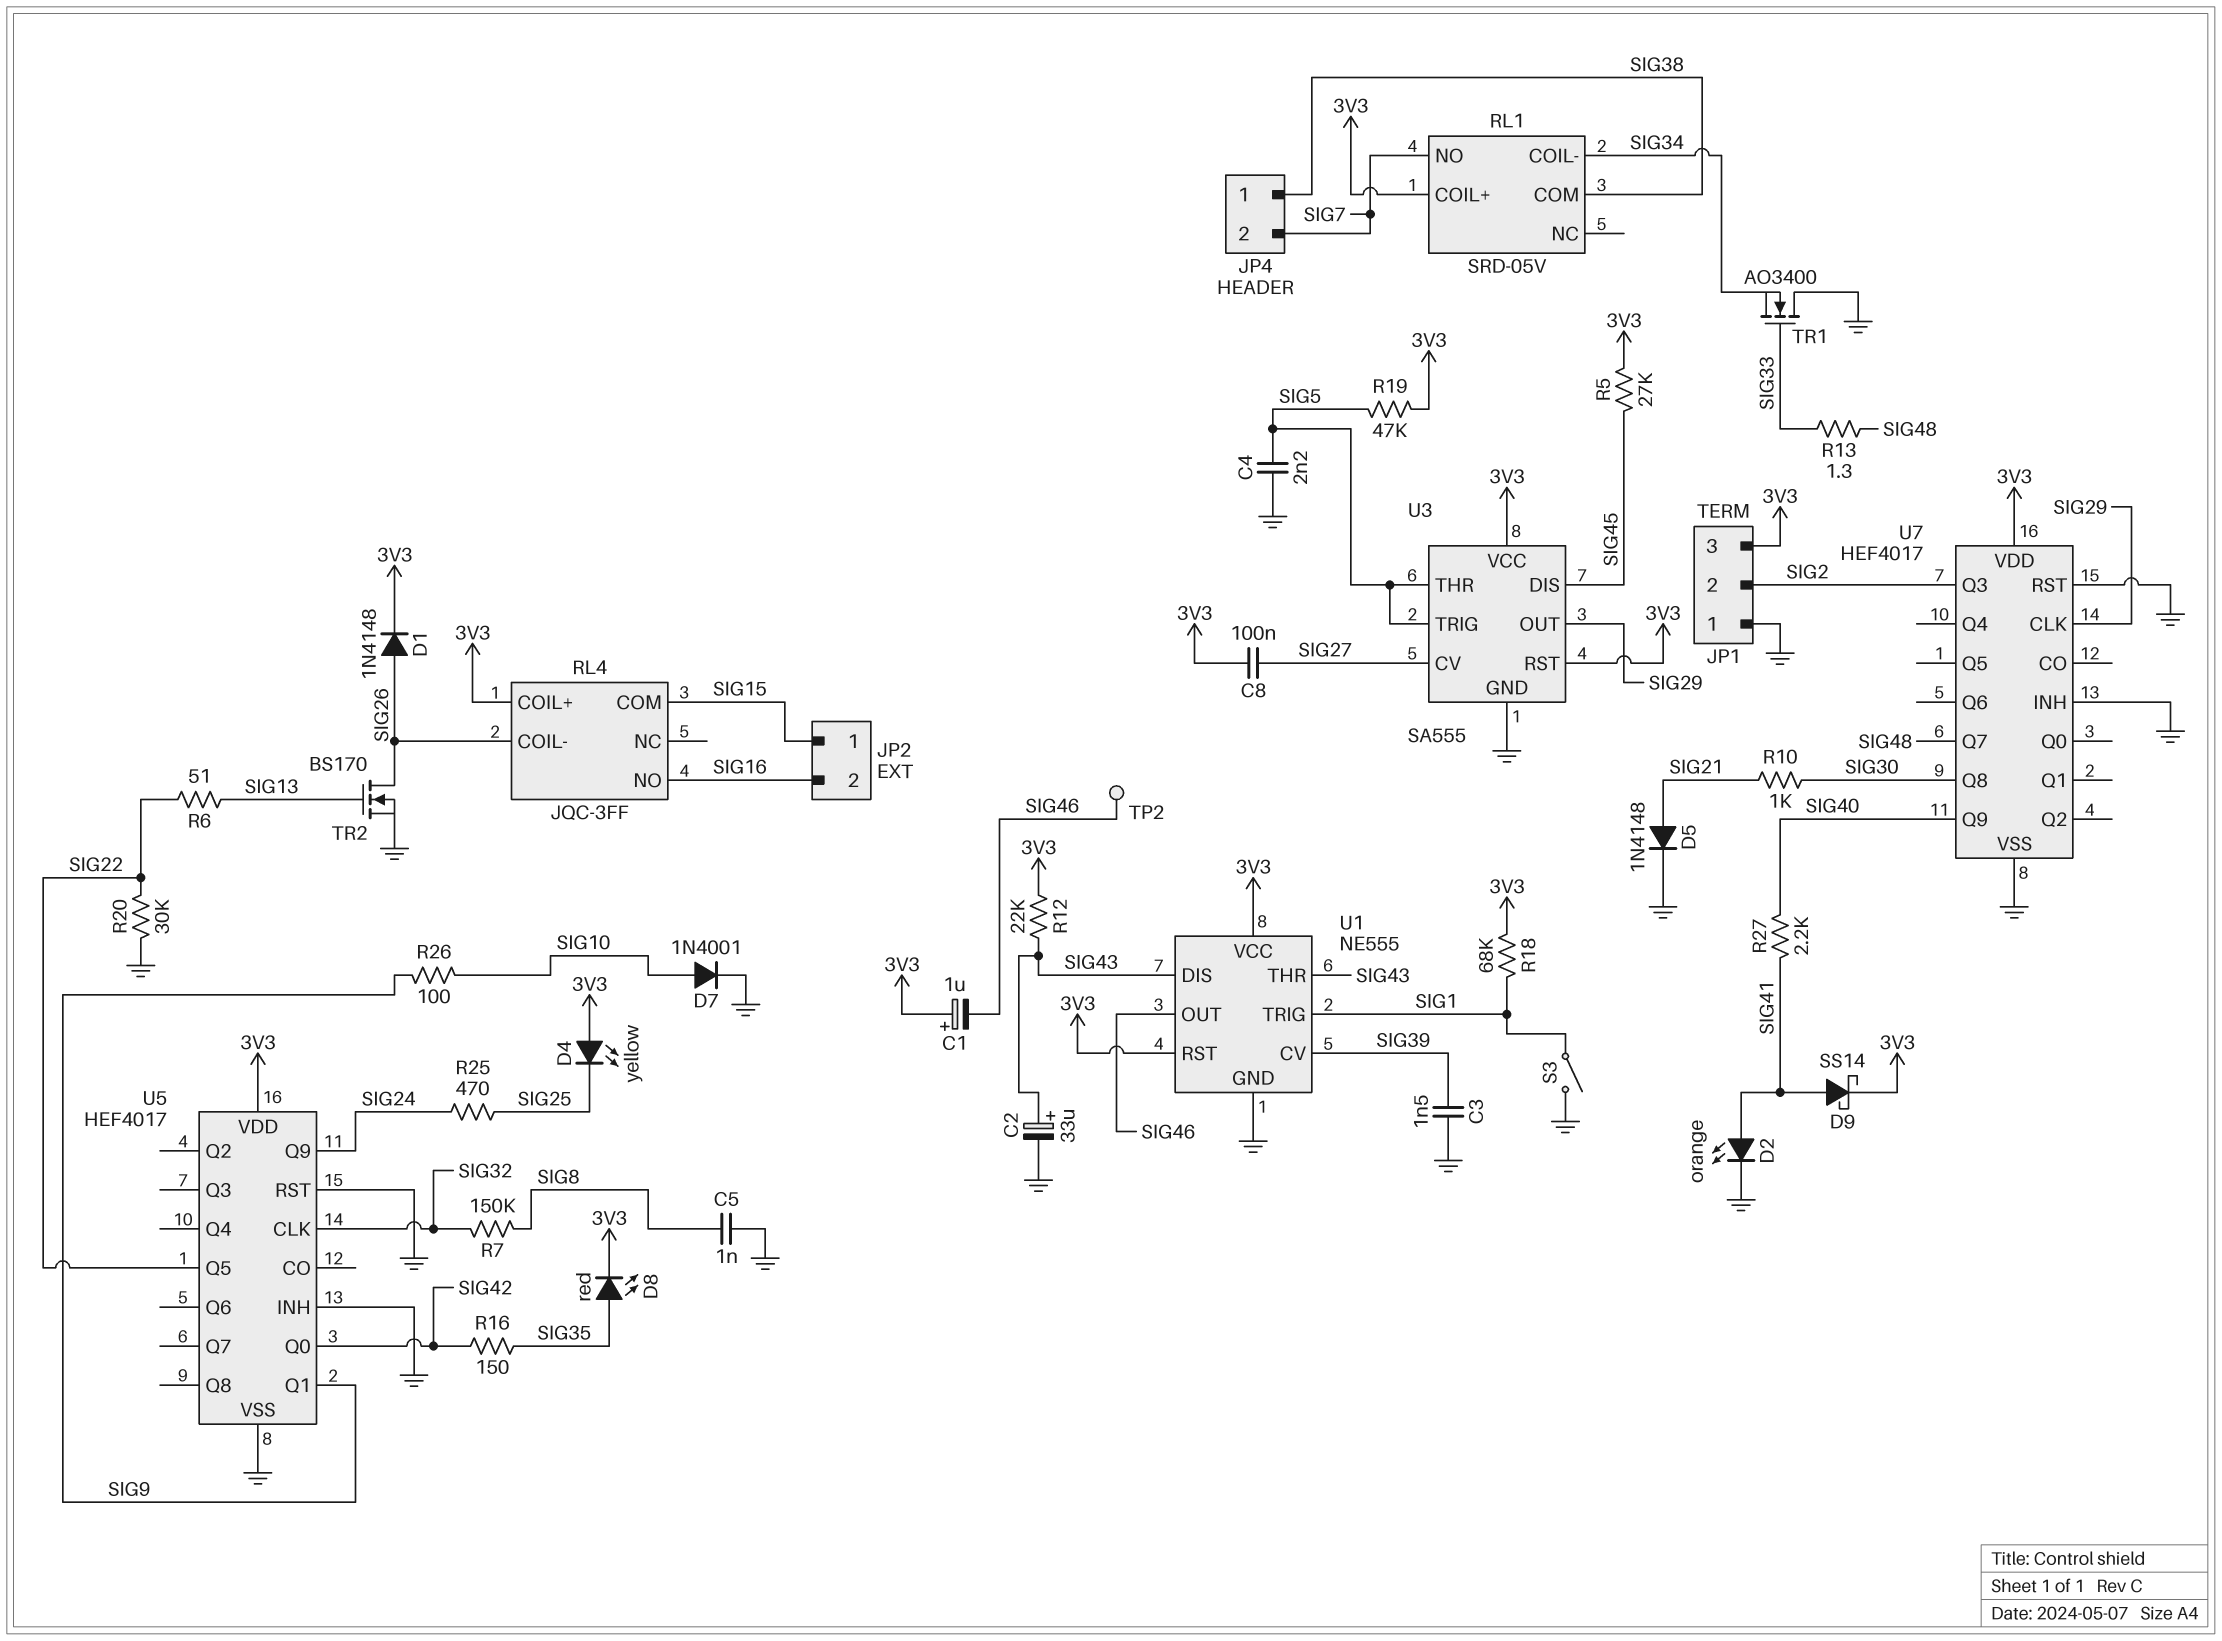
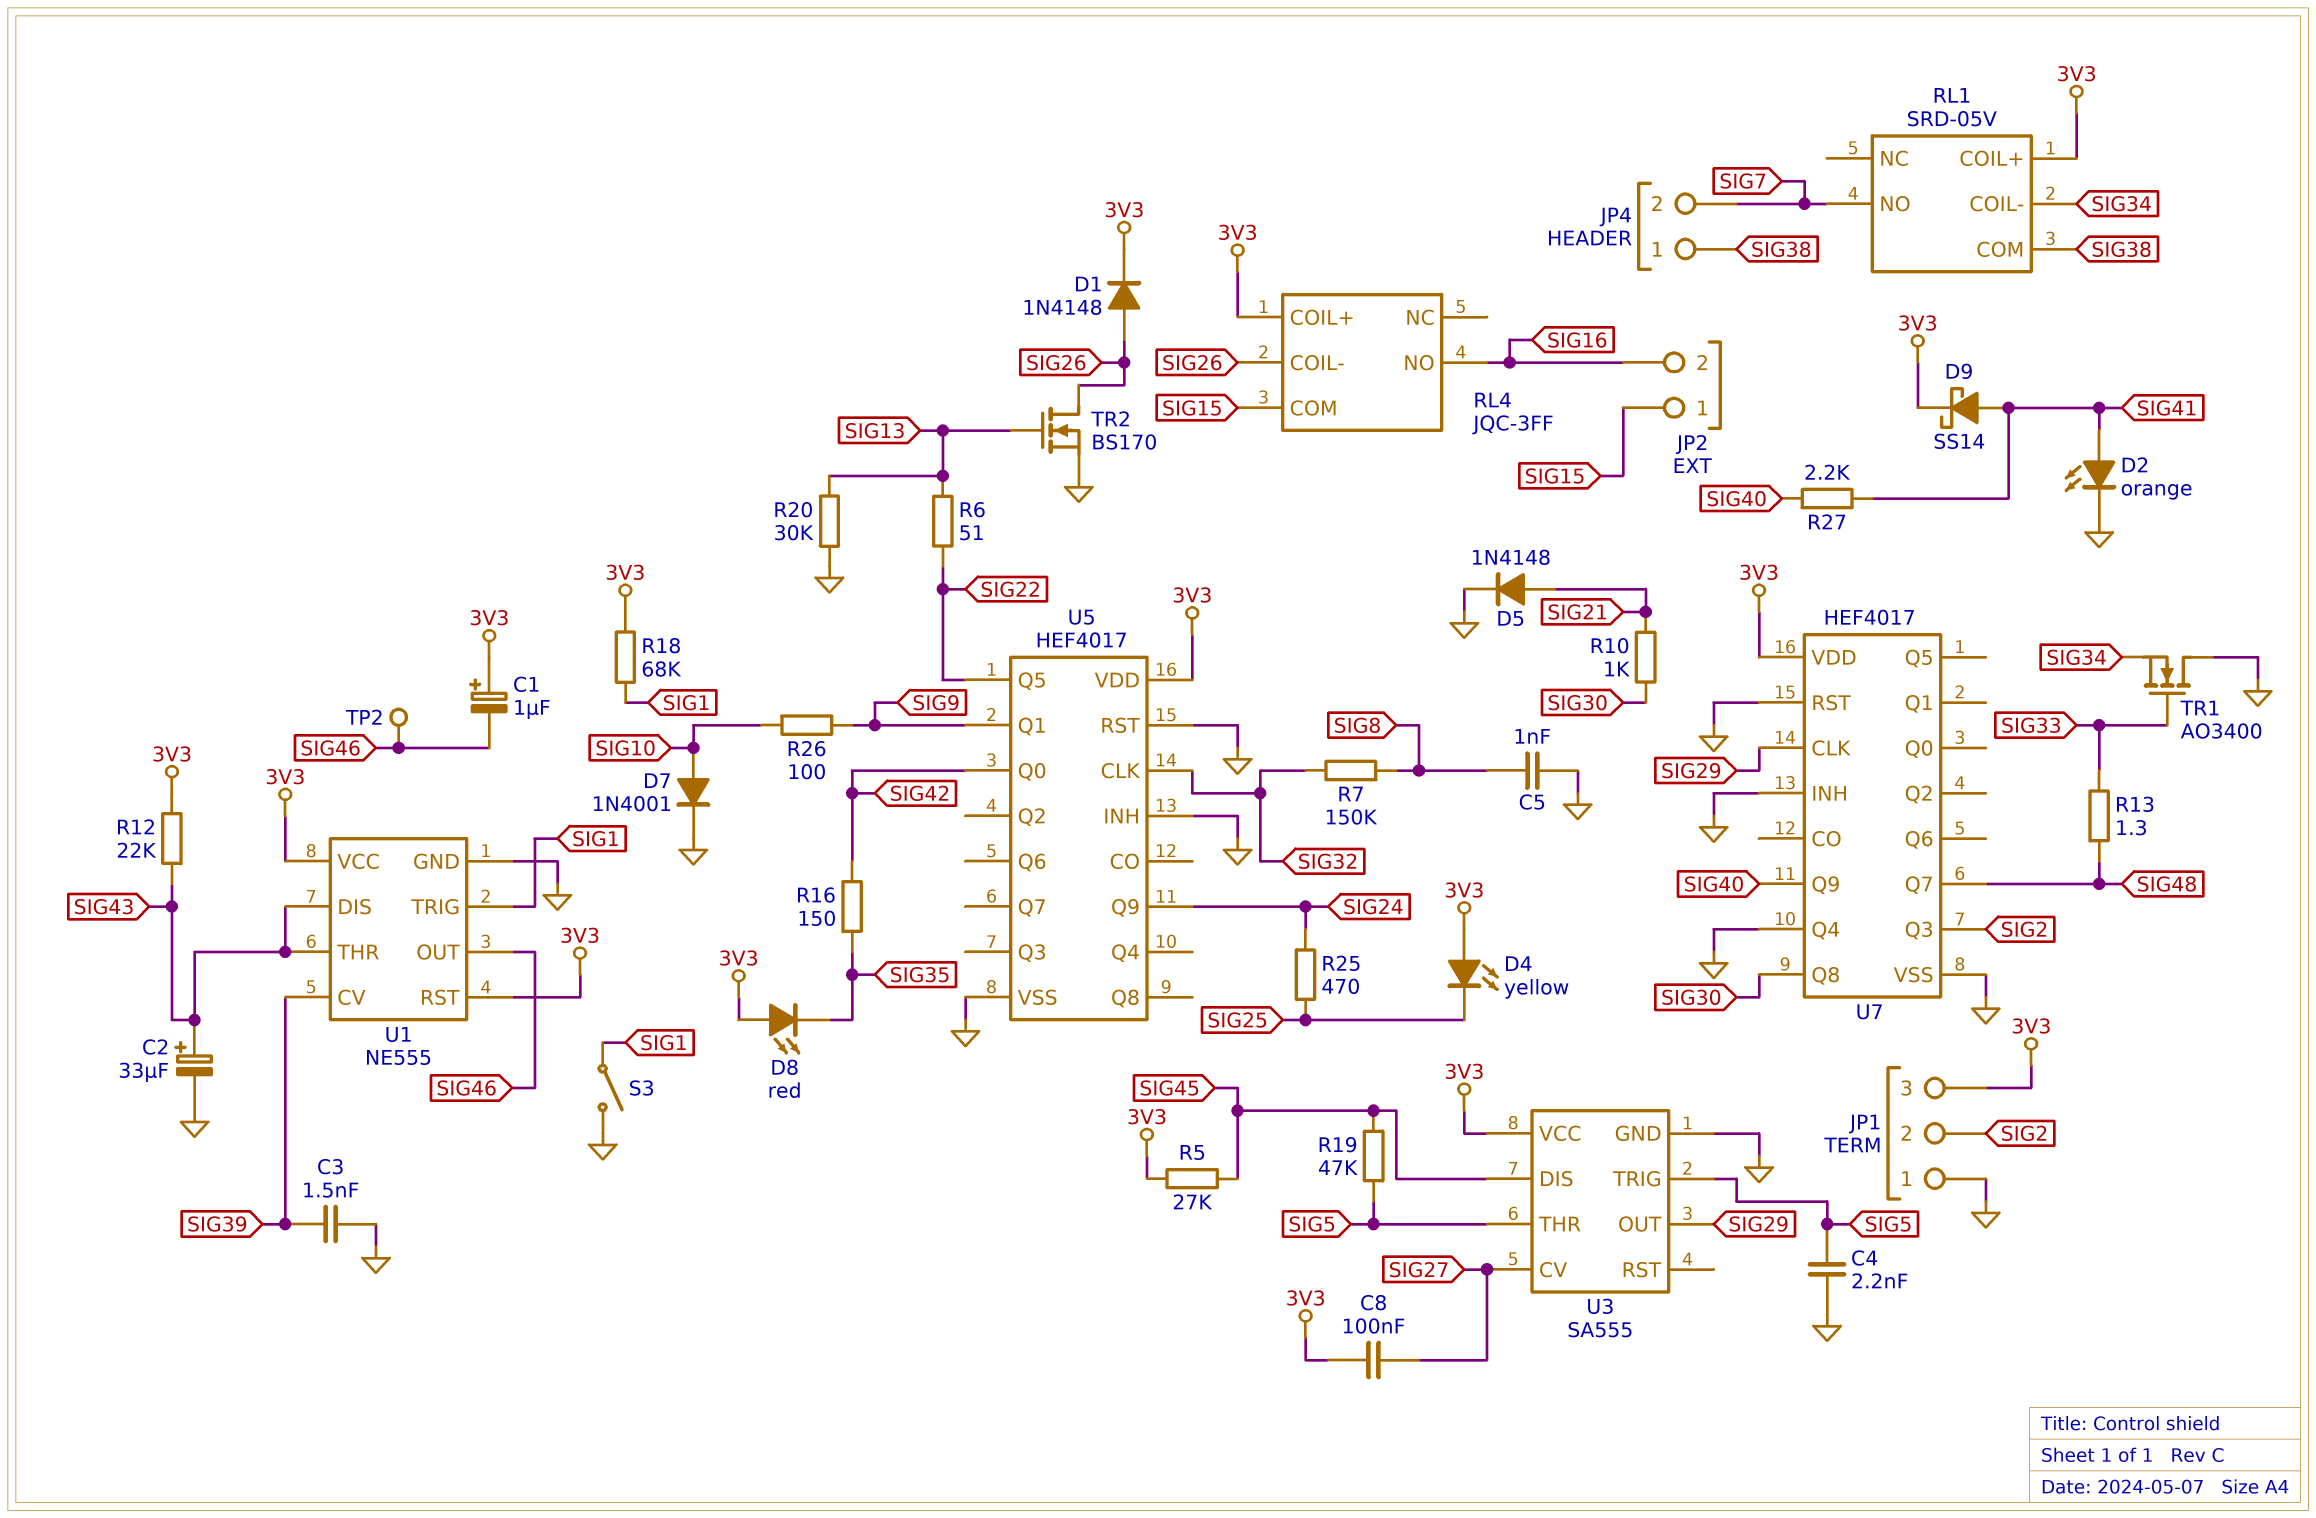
D8: LED red (A SIG35, K 3V3) -> LED red (A 3V3, K SIG35)
R19: 47k (3V3, SIG5) -> 47k (SIG5, SIG45)
R20: 30k (GND, SIG22) -> 30k (GND, SIG13)
U3 pin RST: 3V3 -> none
U7 pin Q4: none -> GND

